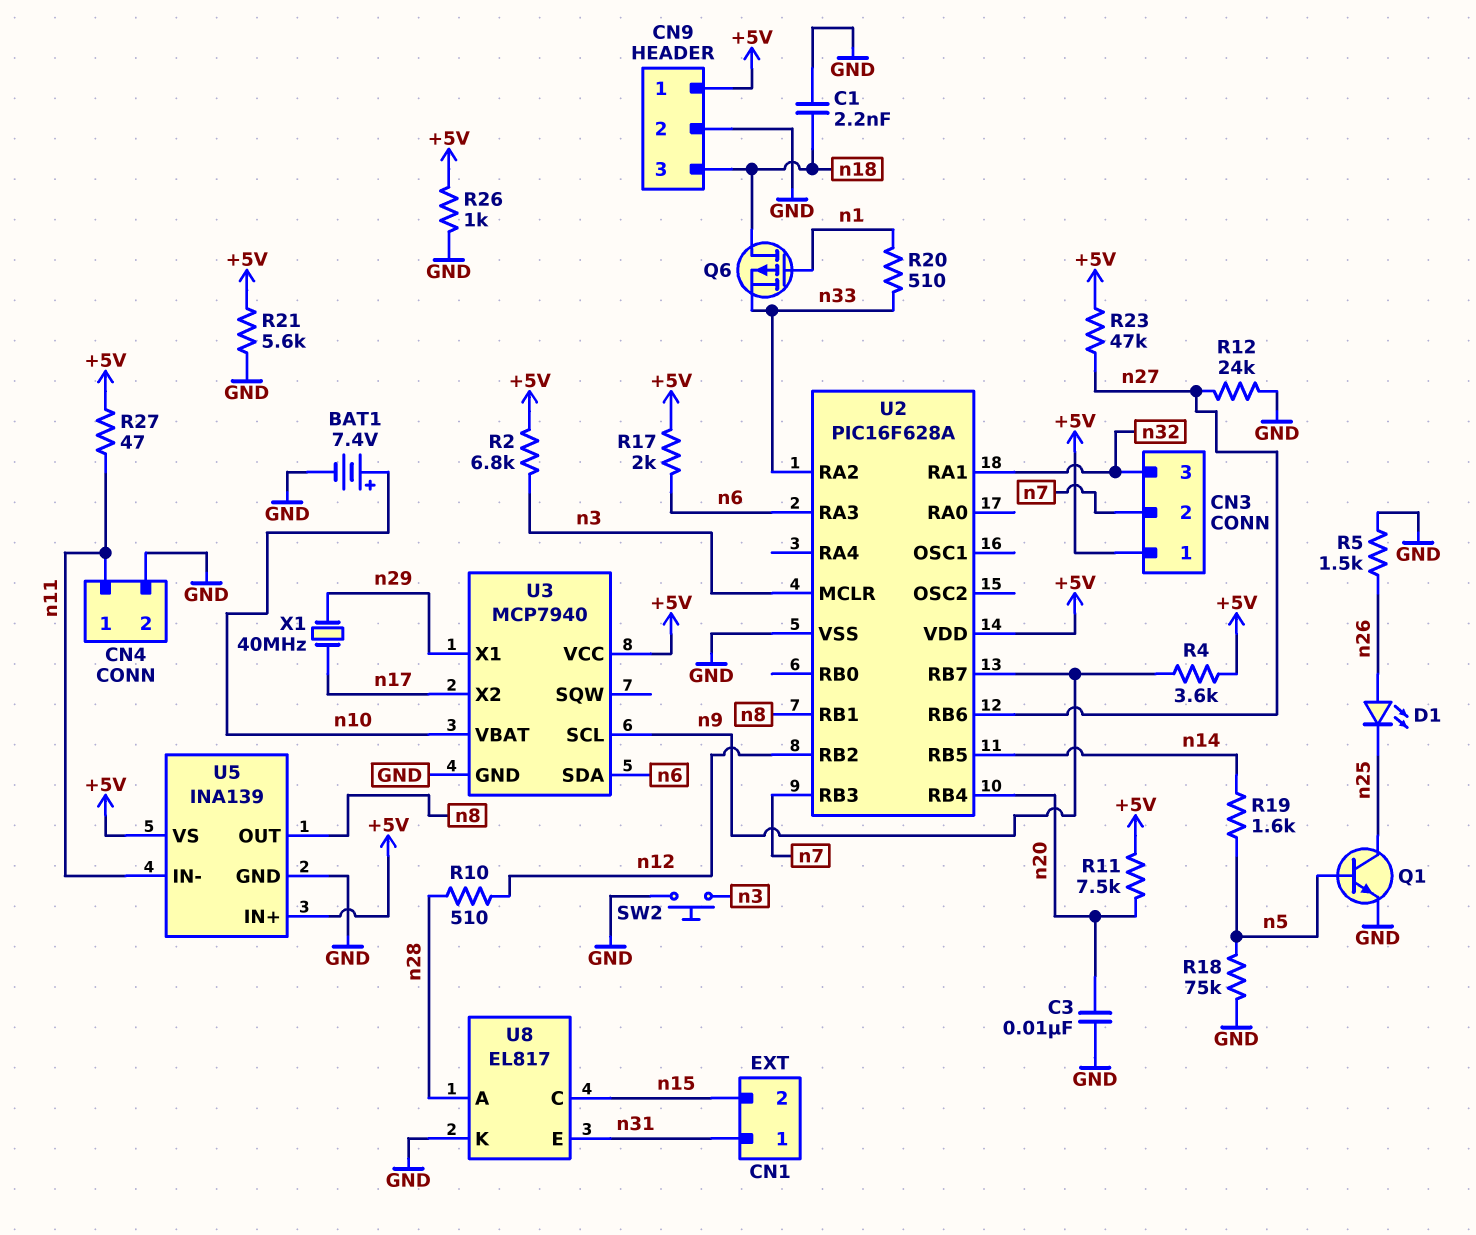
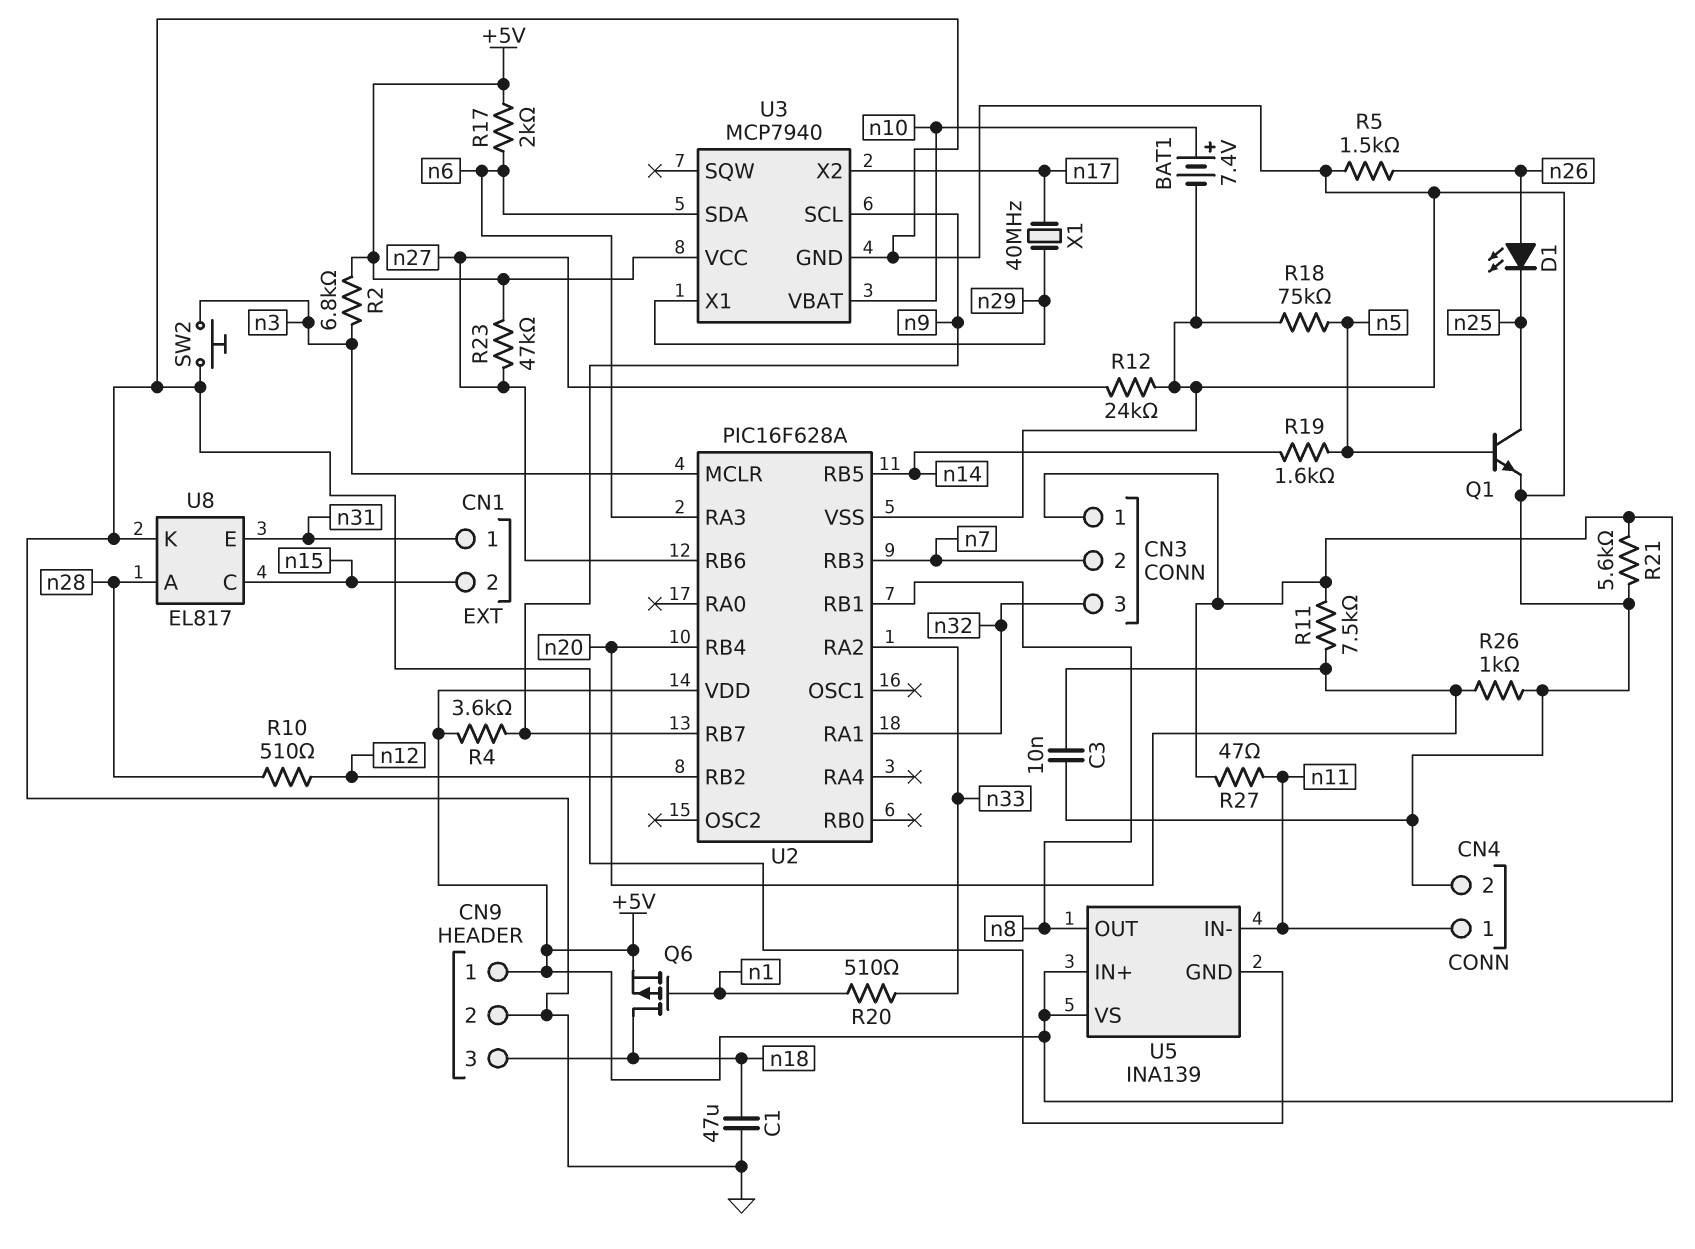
C1: 2.2nF (GND, n18) -> 47uF (GND, n18)
Q6: PMOS (G n1, D n18, S n33) -> PMOS (G n1, D n18, S +5V)
R26: 1k (+5V, GND) -> 1k (GND, n20)

